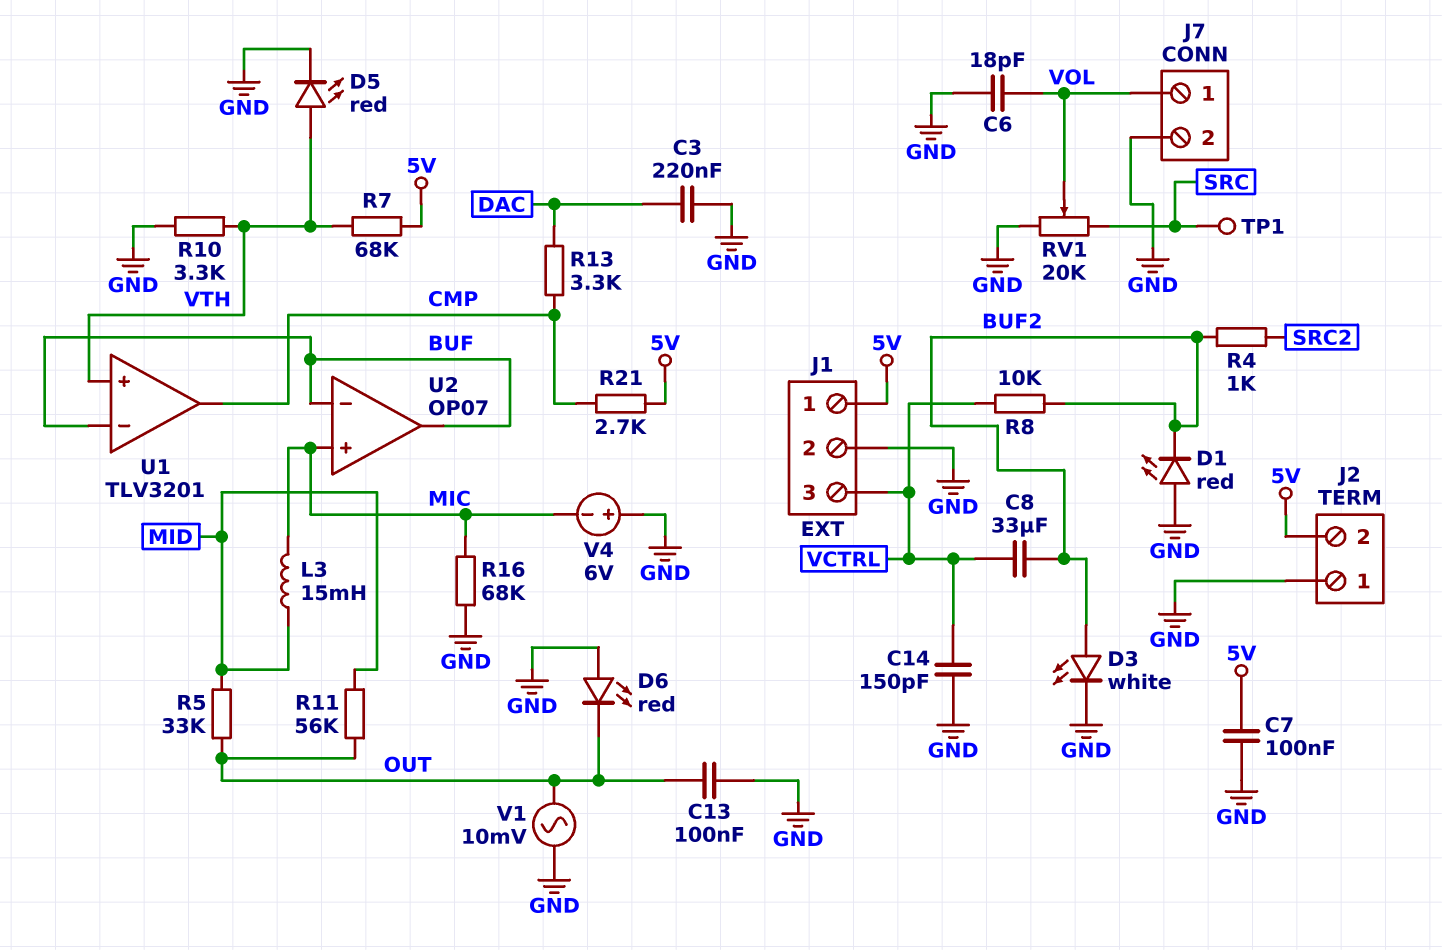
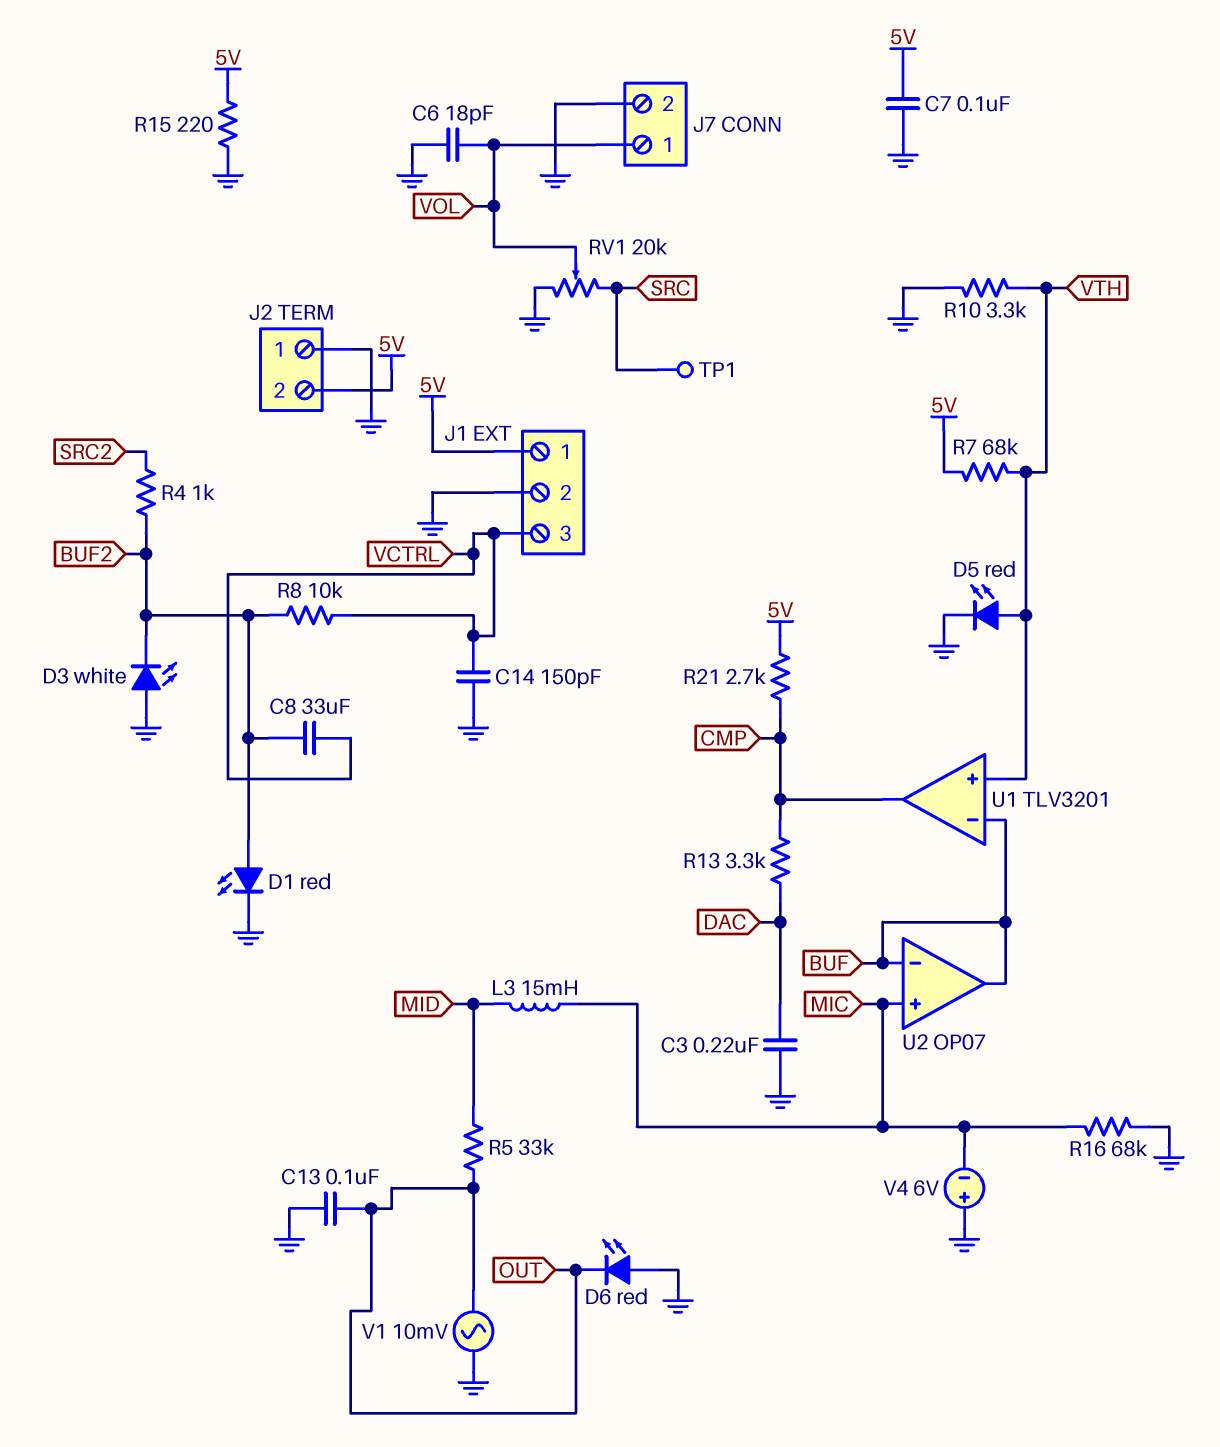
D1: LED red (A GND, K BUF2) -> LED red (A BUF2, K GND)
D3: LED white (A BUF2, K GND) -> LED white (A GND, K BUF2)
R11: 56k (MID, OUT) -> none
R15: none -> 220 (5V, GND)

